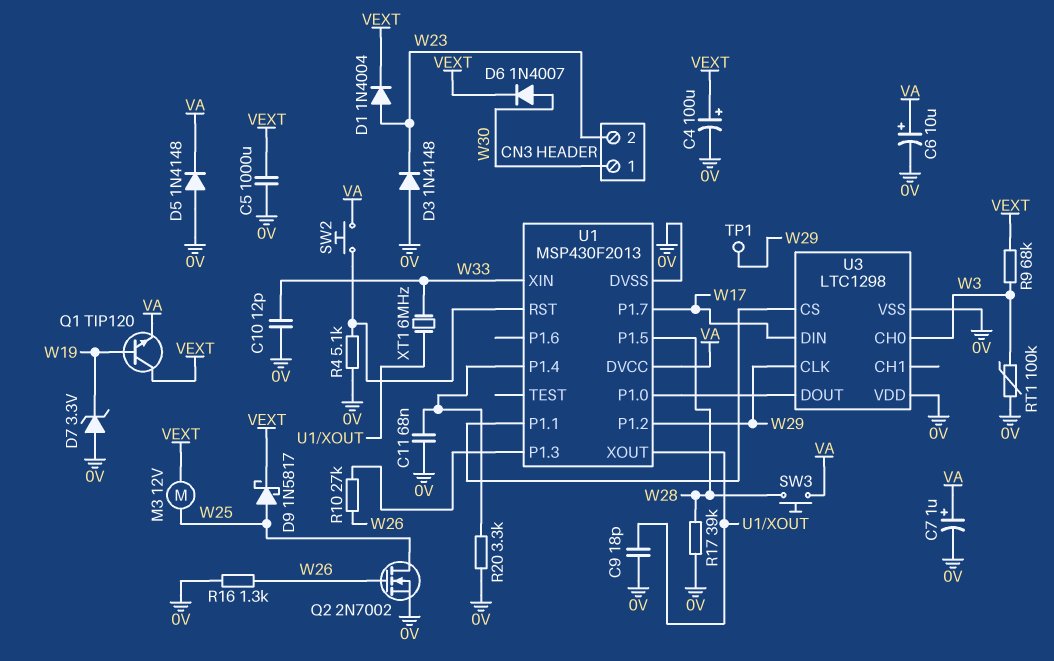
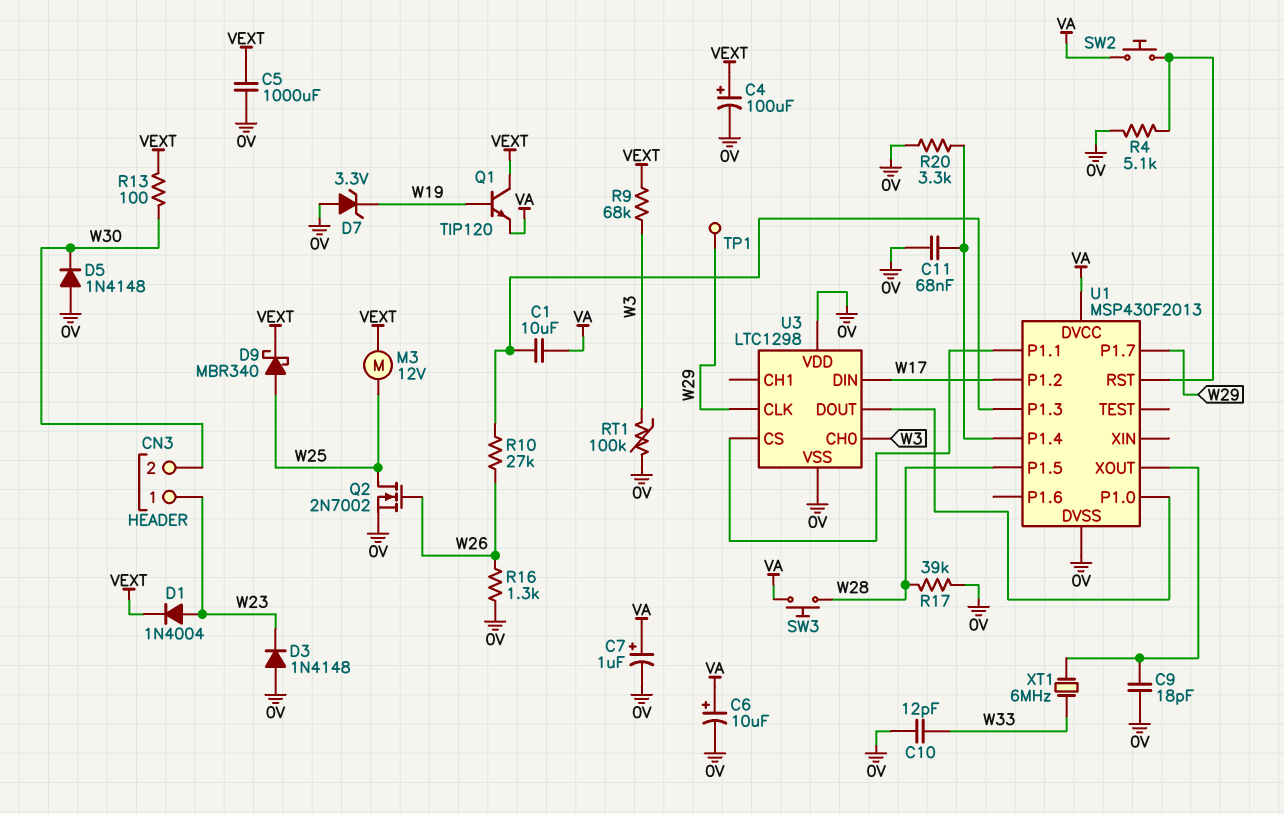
C1: none -> 10uF (U1/P1.3, VA)
CN3 pin 1: W30 -> W23
CN3 pin 2: W23 -> W30
D5: diode 1N4148 (A 0V, K VA) -> diode 1N4148 (A 0V, K W30)
D6: diode 1N4007 (A W30, K VEXT) -> none
D9: schottky 1N5817 (A W25, K VEXT) -> schottky MBR340 (A W25, K VEXT)
R13: none -> 100 (VEXT, W30)
U1 pin P1.2: W29 -> W17
U1 pin P1.7: W17 -> W29
U1 pin XIN: W33 -> none

